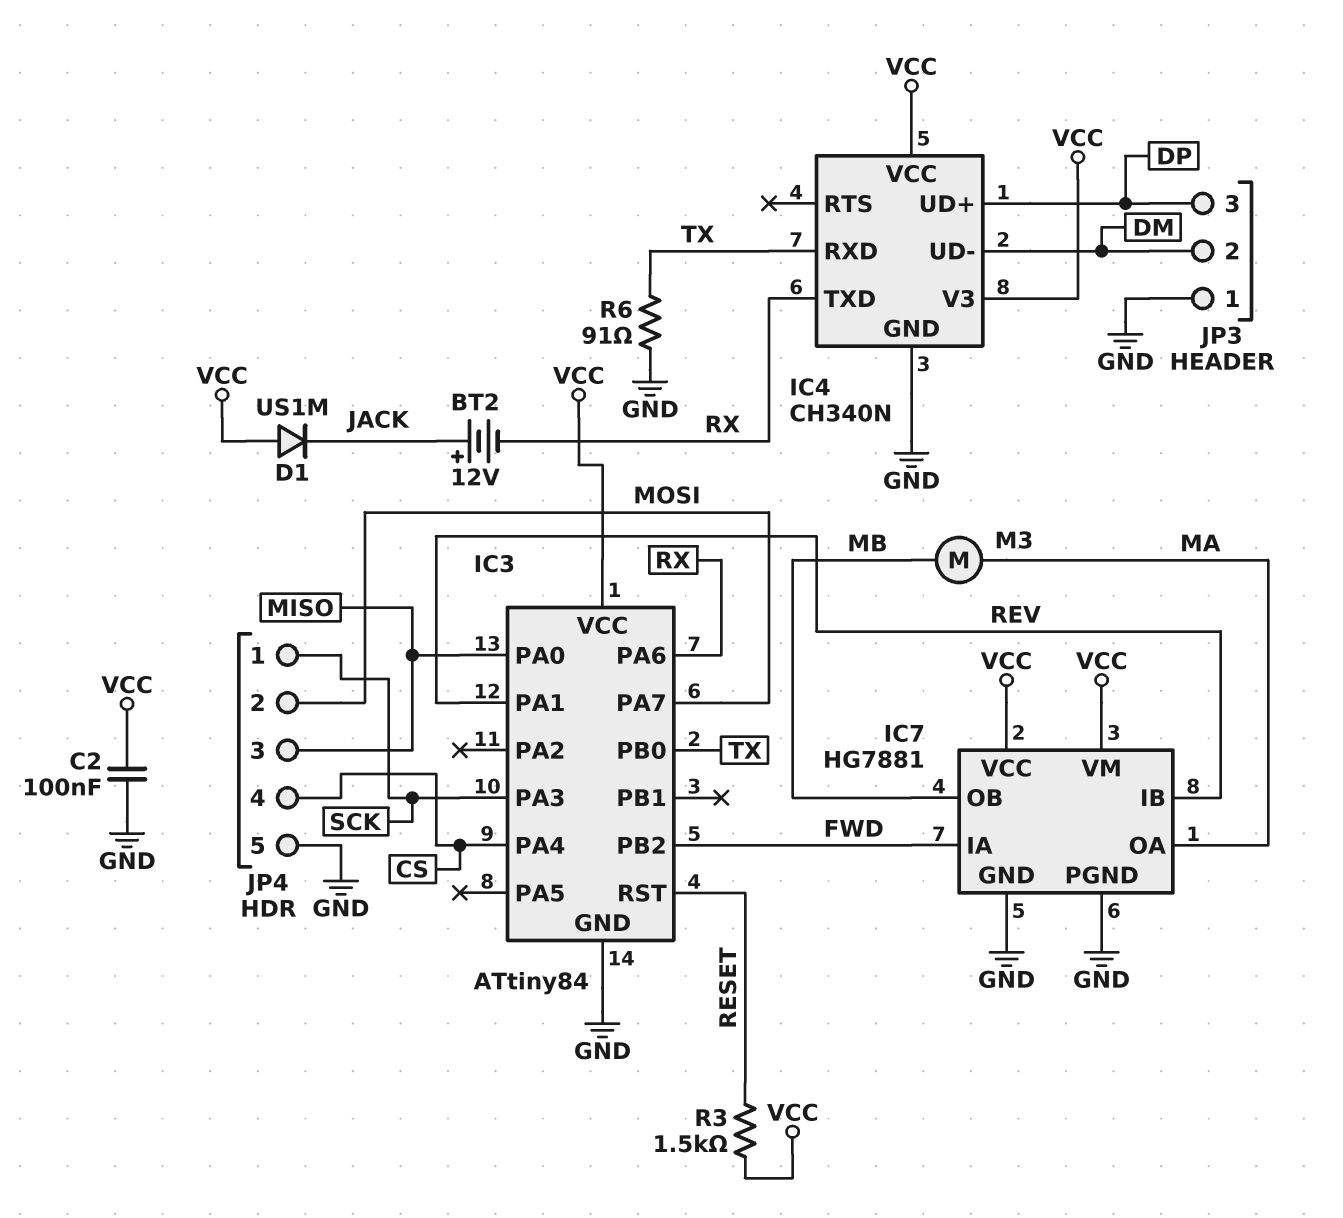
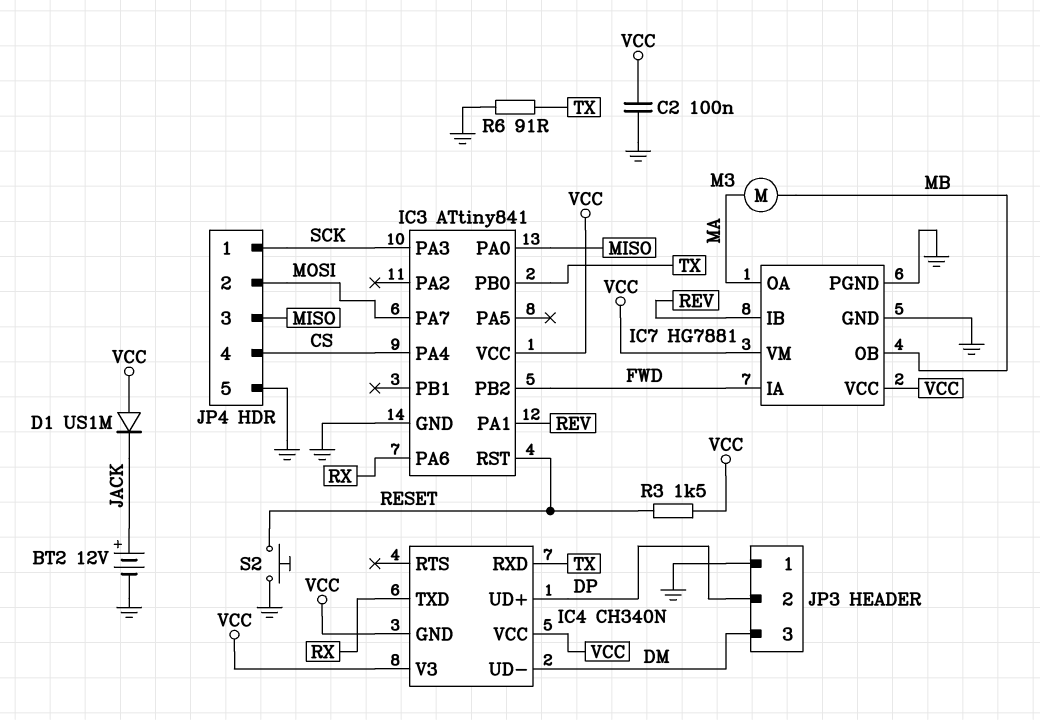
BT2: 12V (plus JACK, minus RX) -> 12V (plus JACK, minus GND)
IC3: ATtiny84 -> ATtiny841
IC4 pin GND: GND -> VCC
JP3 pin 2: DM -> DP
JP3 pin 3: DP -> DM
S2: none -> button (GND, RESET)

